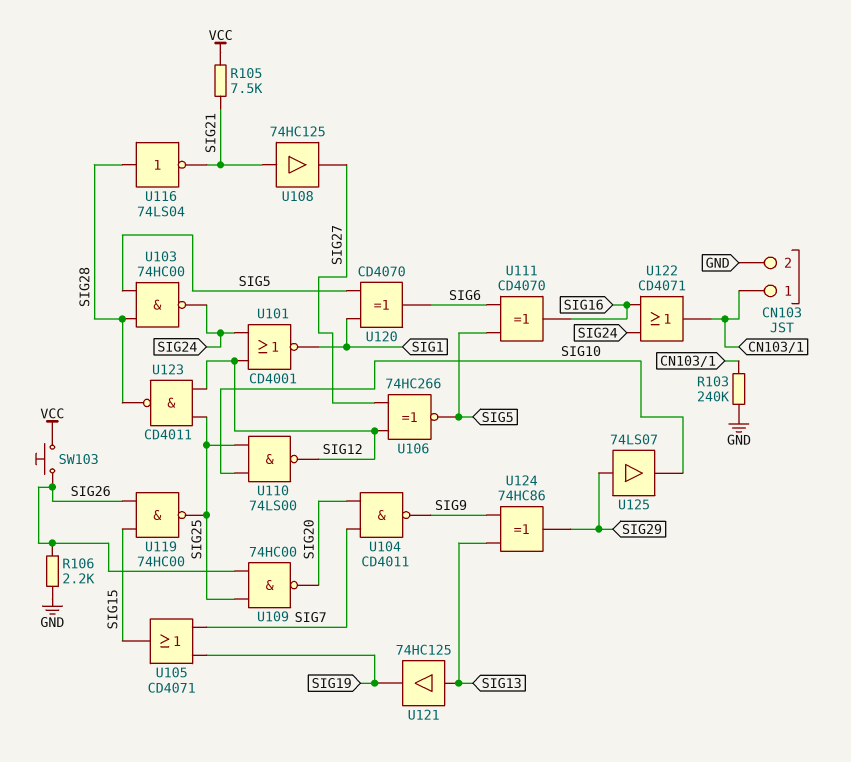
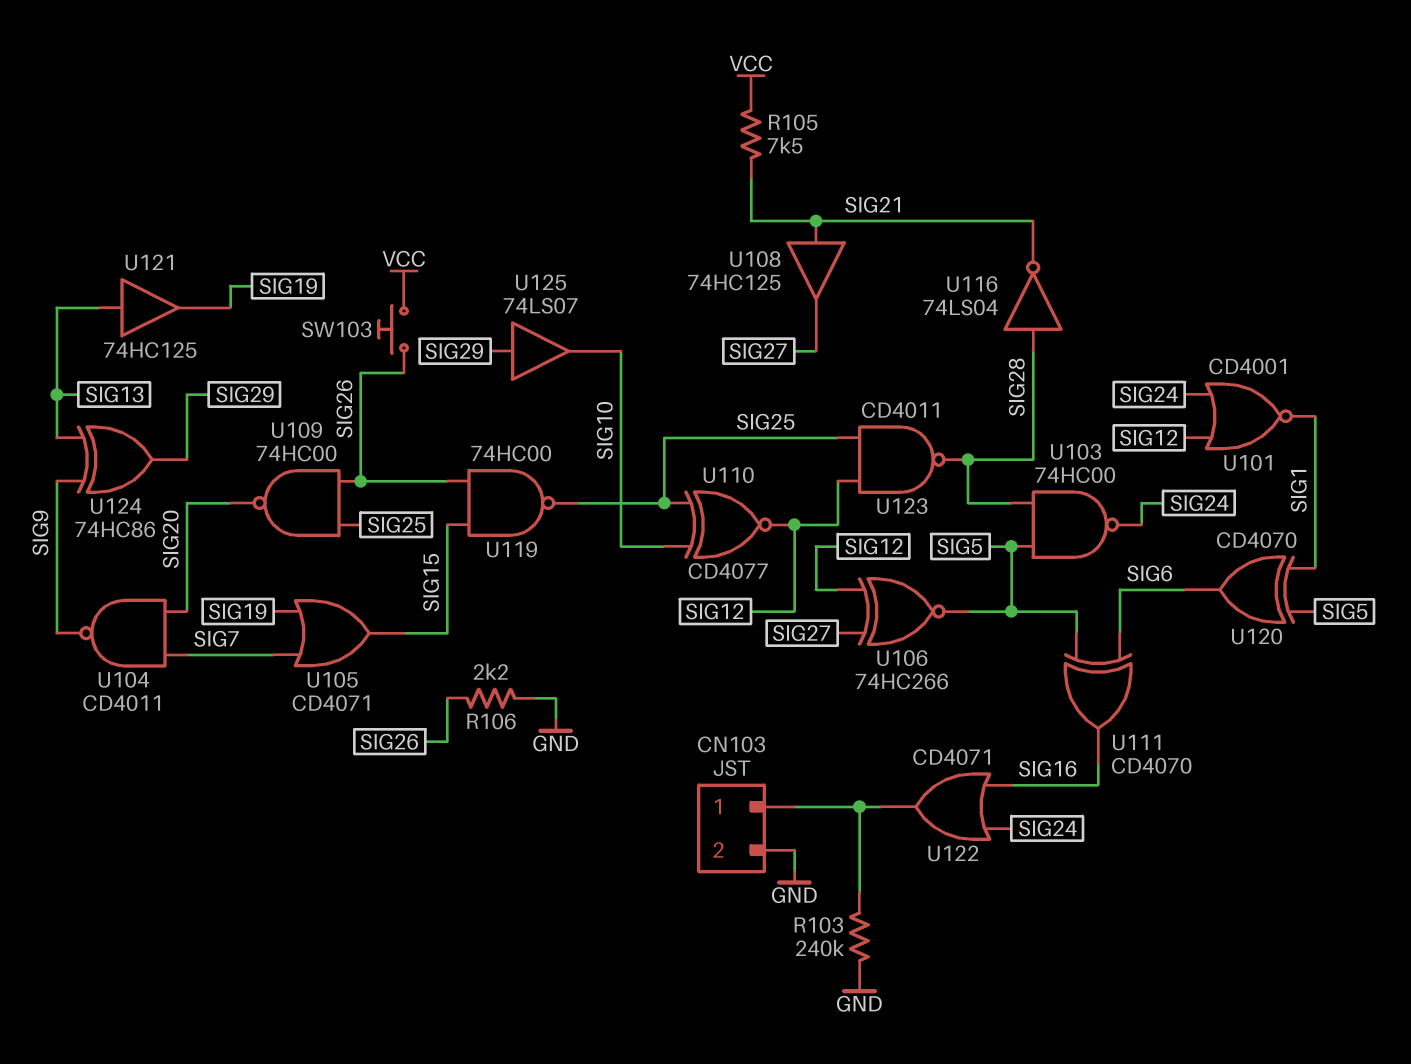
U110: NAND 74LS00 (in SIG10, in SIG25, out SIG12) -> XNOR CD4077 (in SIG10, in SIG25, out SIG12)

